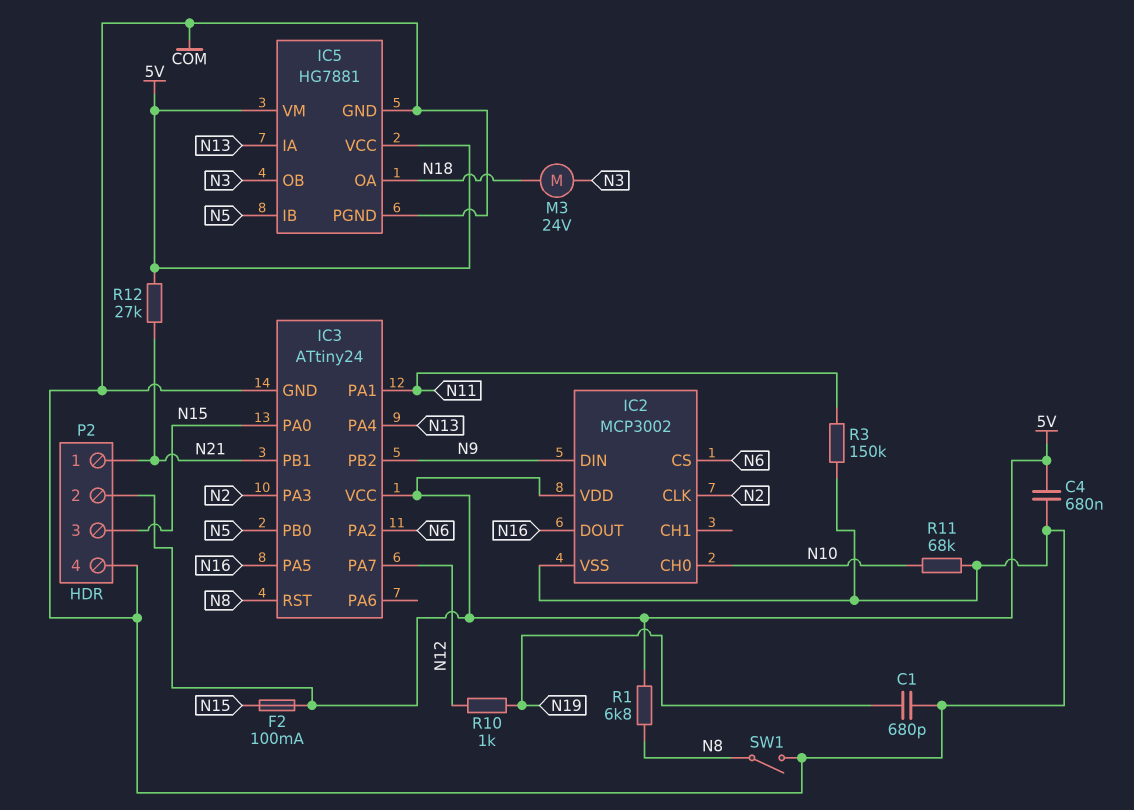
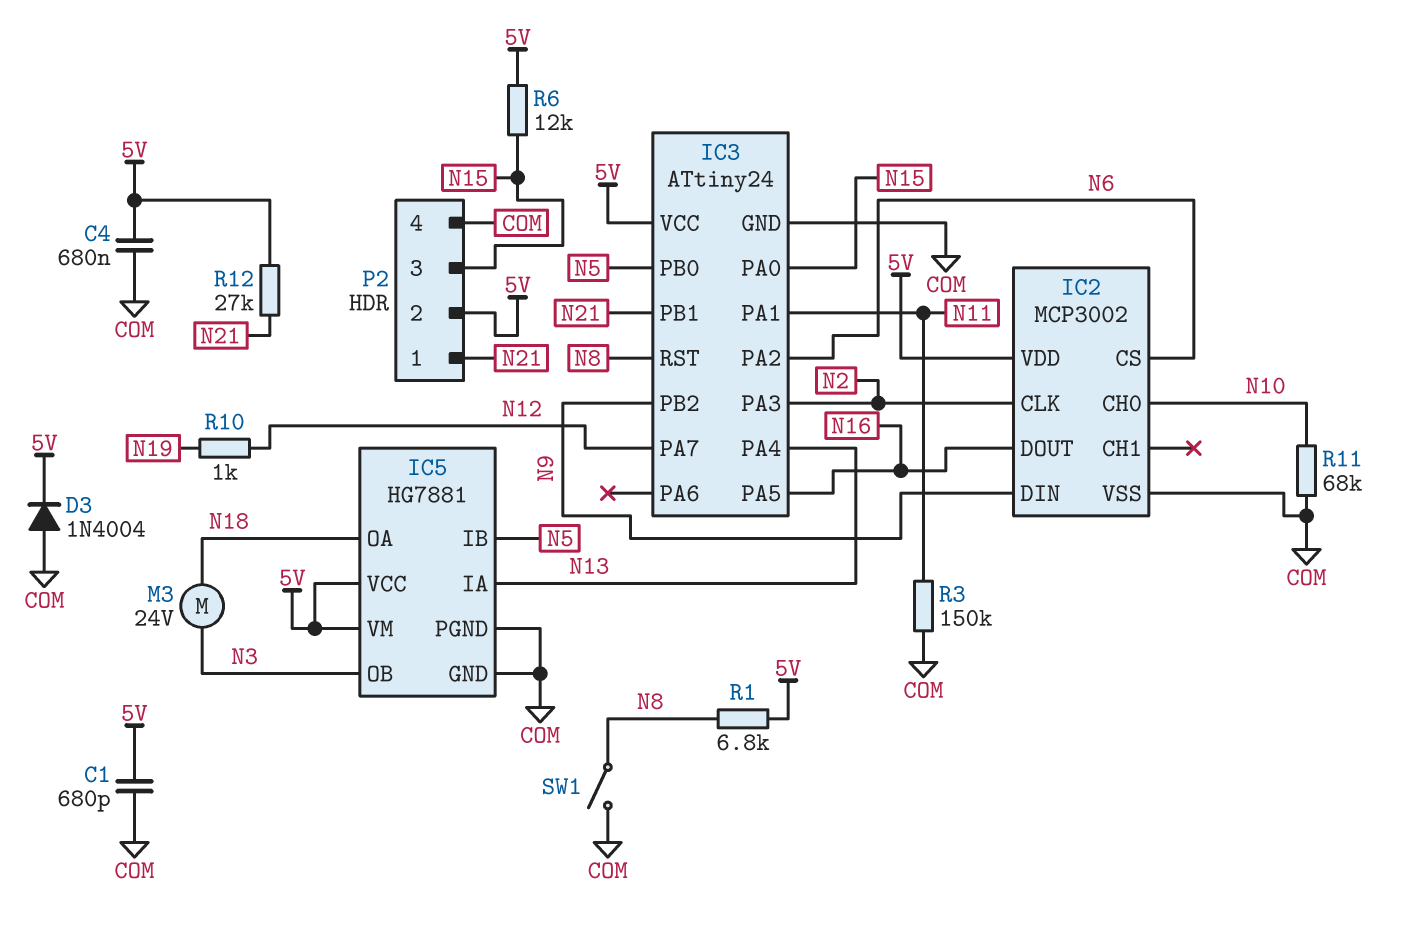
C1: 680pF (COM, N19) -> 680pF (5V, COM)
D3: none -> diode 1N4004 (A COM, K 5V)
F2: 100mA (5V, N15) -> none
R6: none -> 12k (5V, N15)

